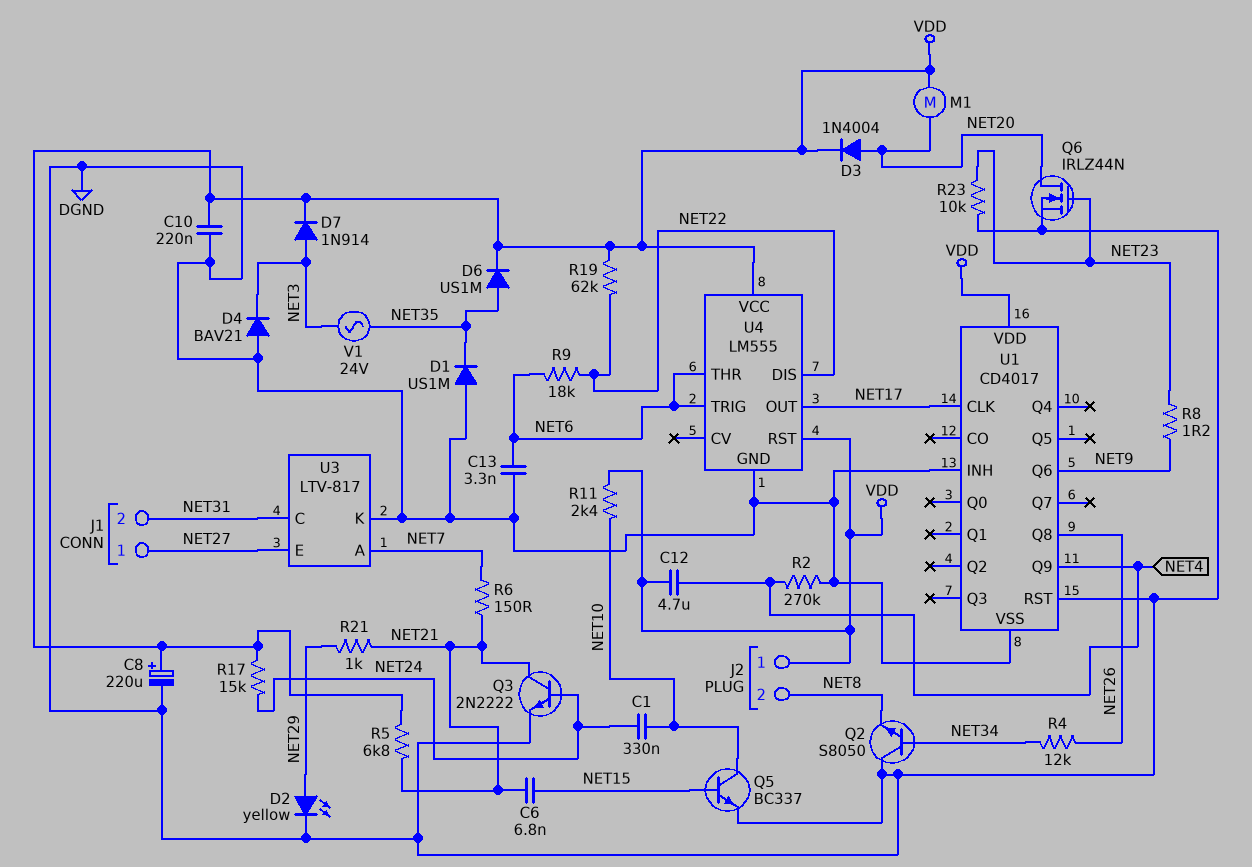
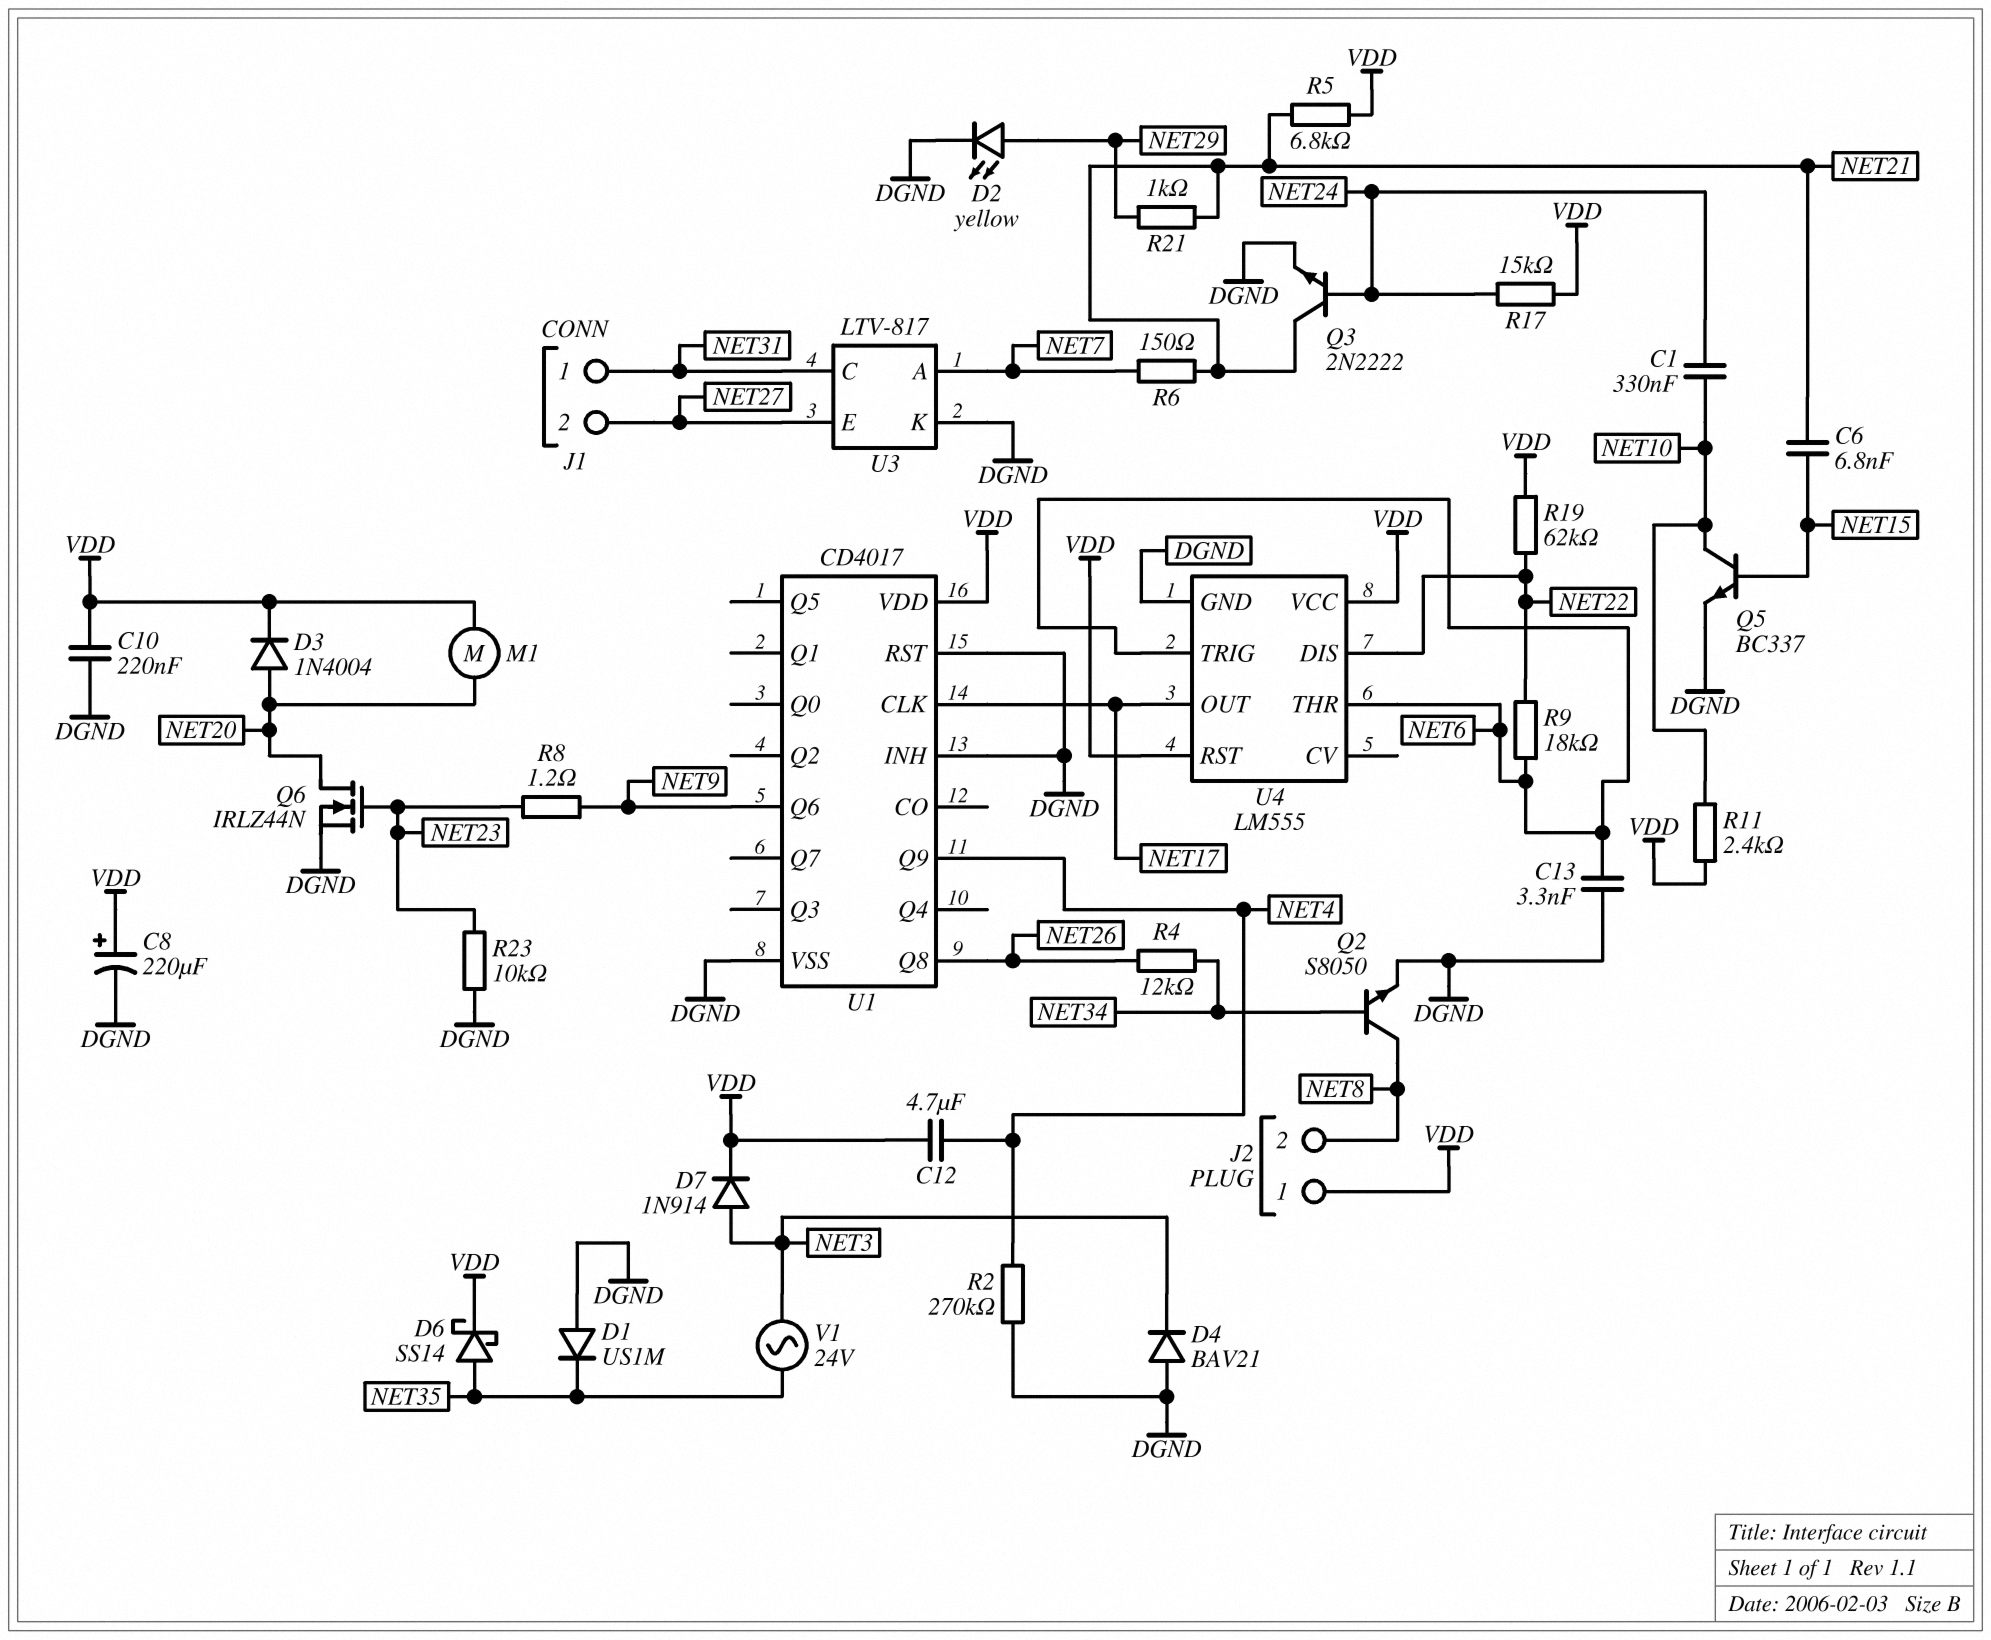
D6: diode US1M (A NET35, K VDD) -> schottky SS14 (A NET35, K VDD)
J1 pin 1: NET27 -> NET31
J1 pin 2: NET31 -> NET27
Q2: NPN S8050 (B NET34, C DGND, E NET8) -> NPN S8050 (B NET34, C NET8, E DGND)

